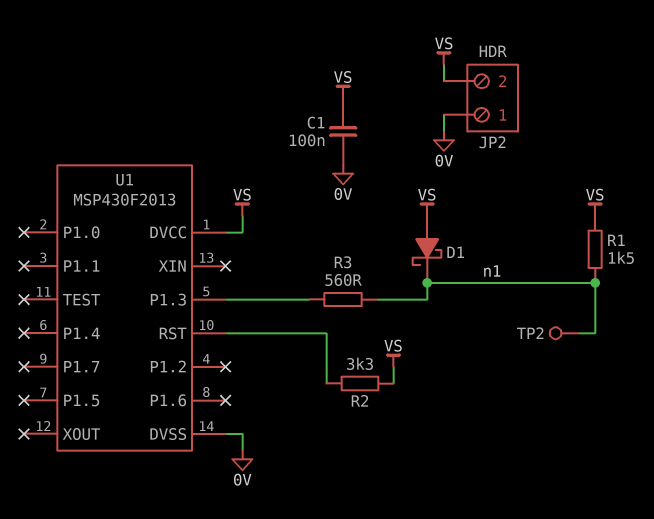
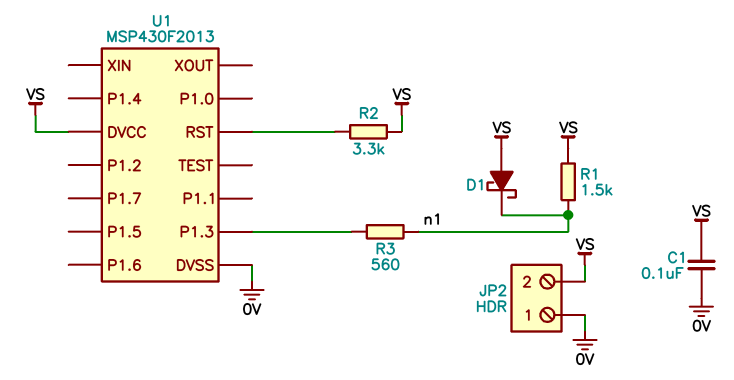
TP2: test point (n1) -> none

